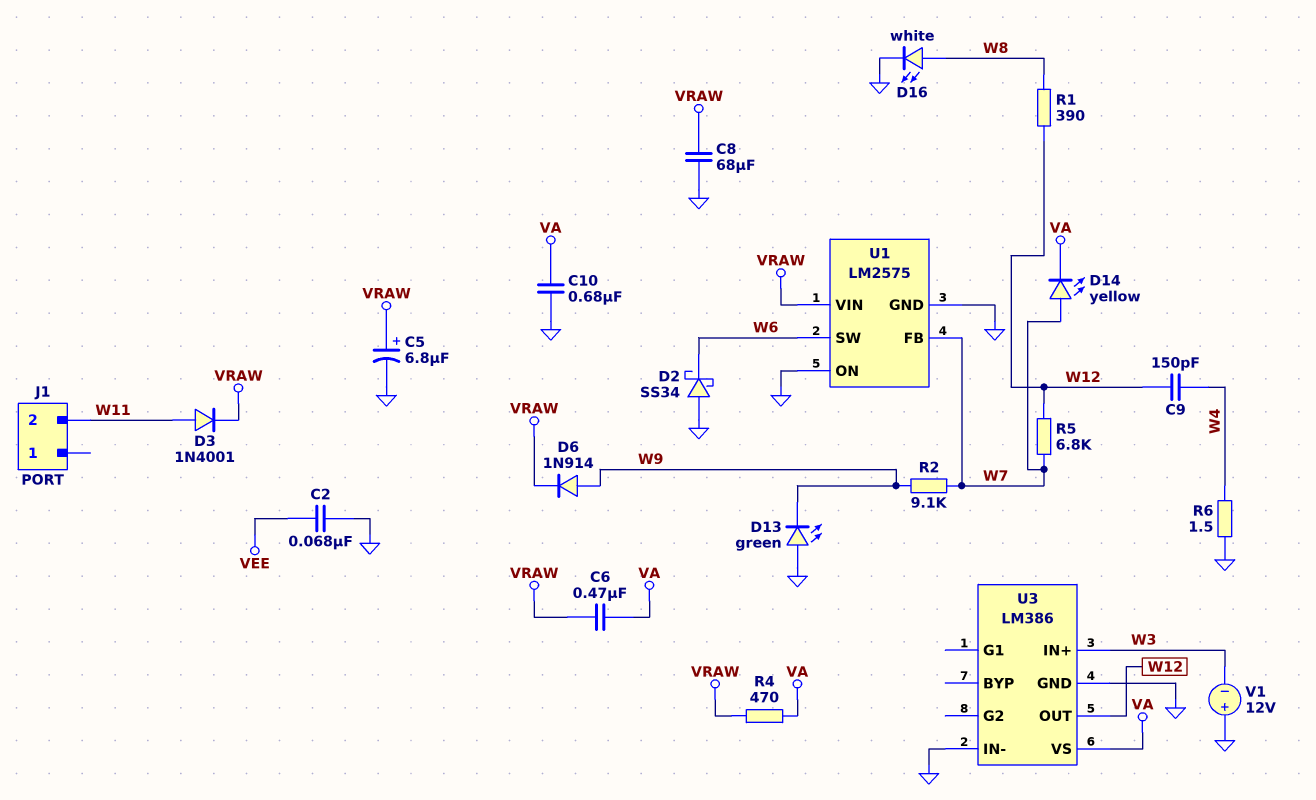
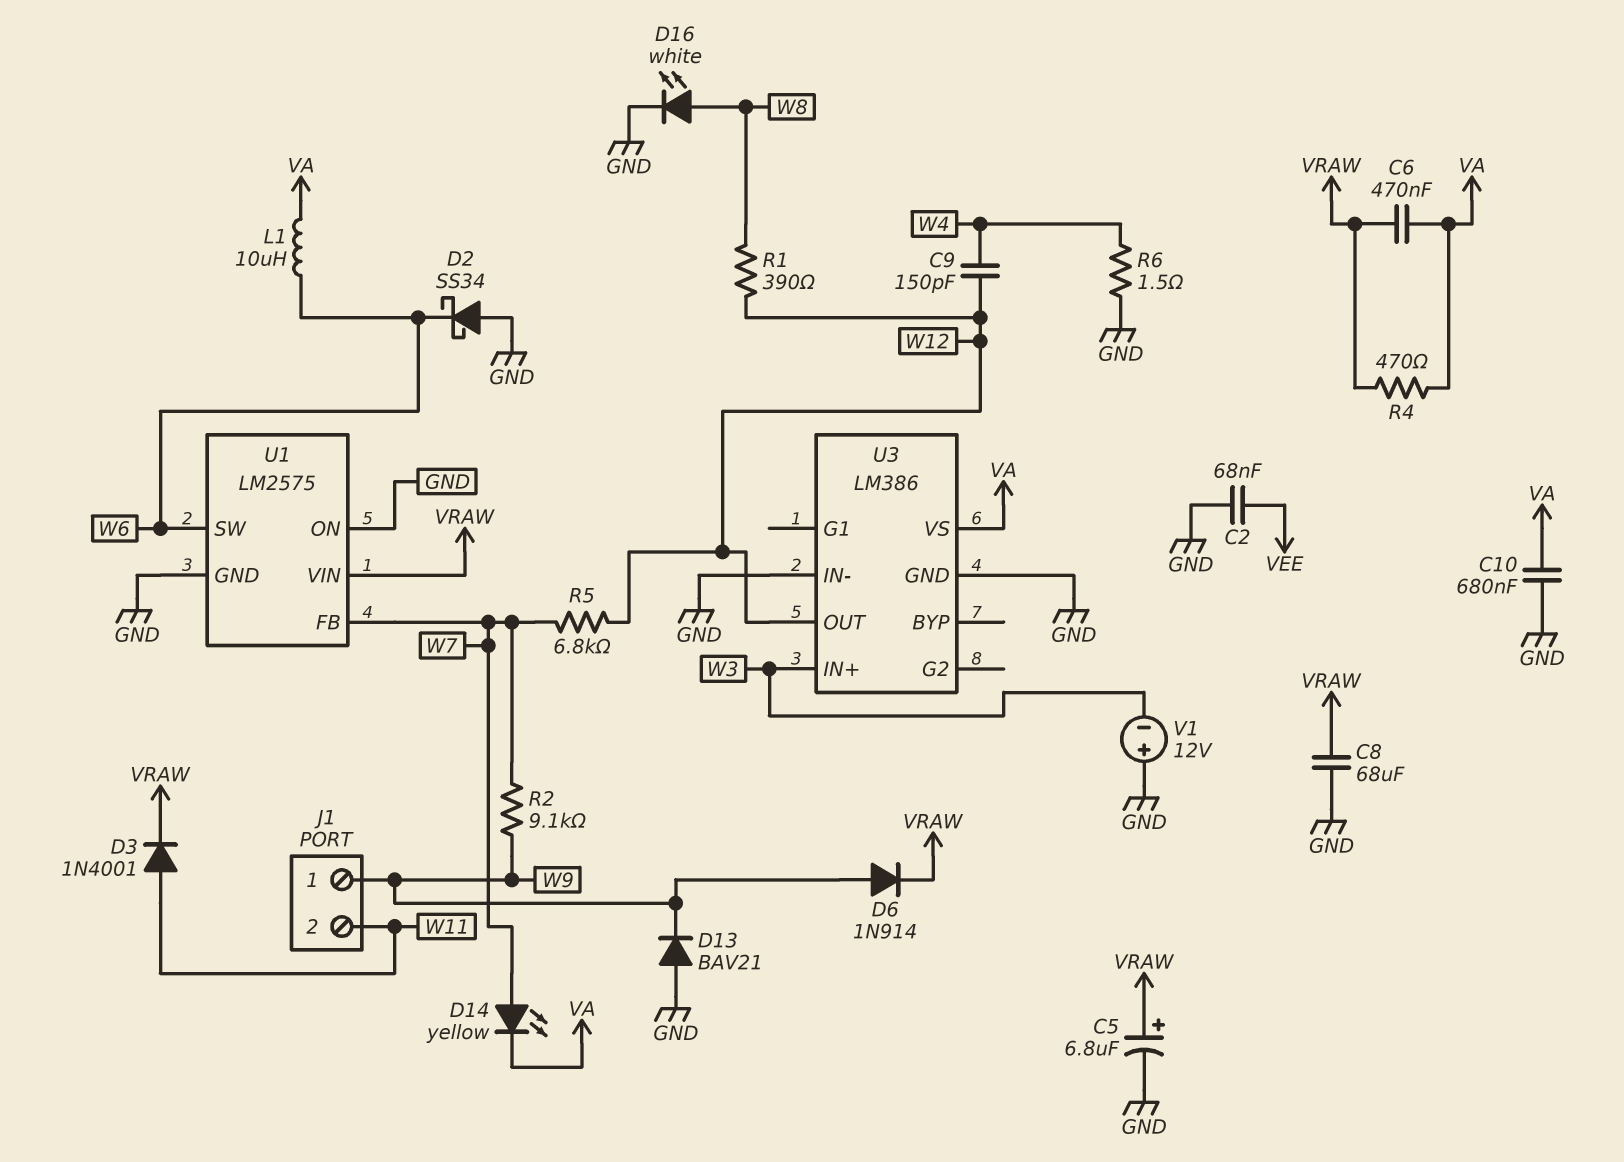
D13: LED green (A GND, K W9) -> diode BAV21 (A GND, K W9)
J1 pin 1: none -> W9
L1: none -> 10uH (VA, W6)

